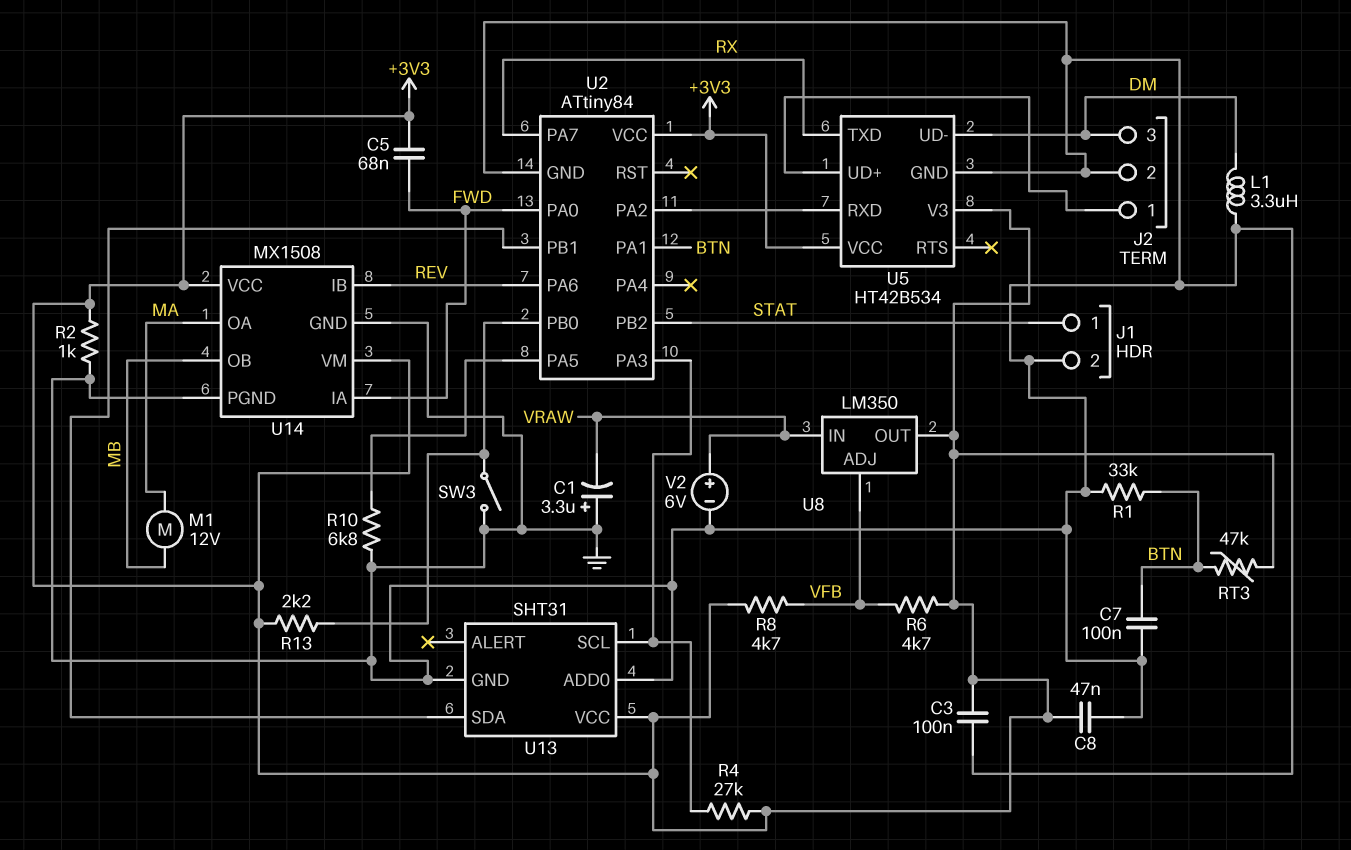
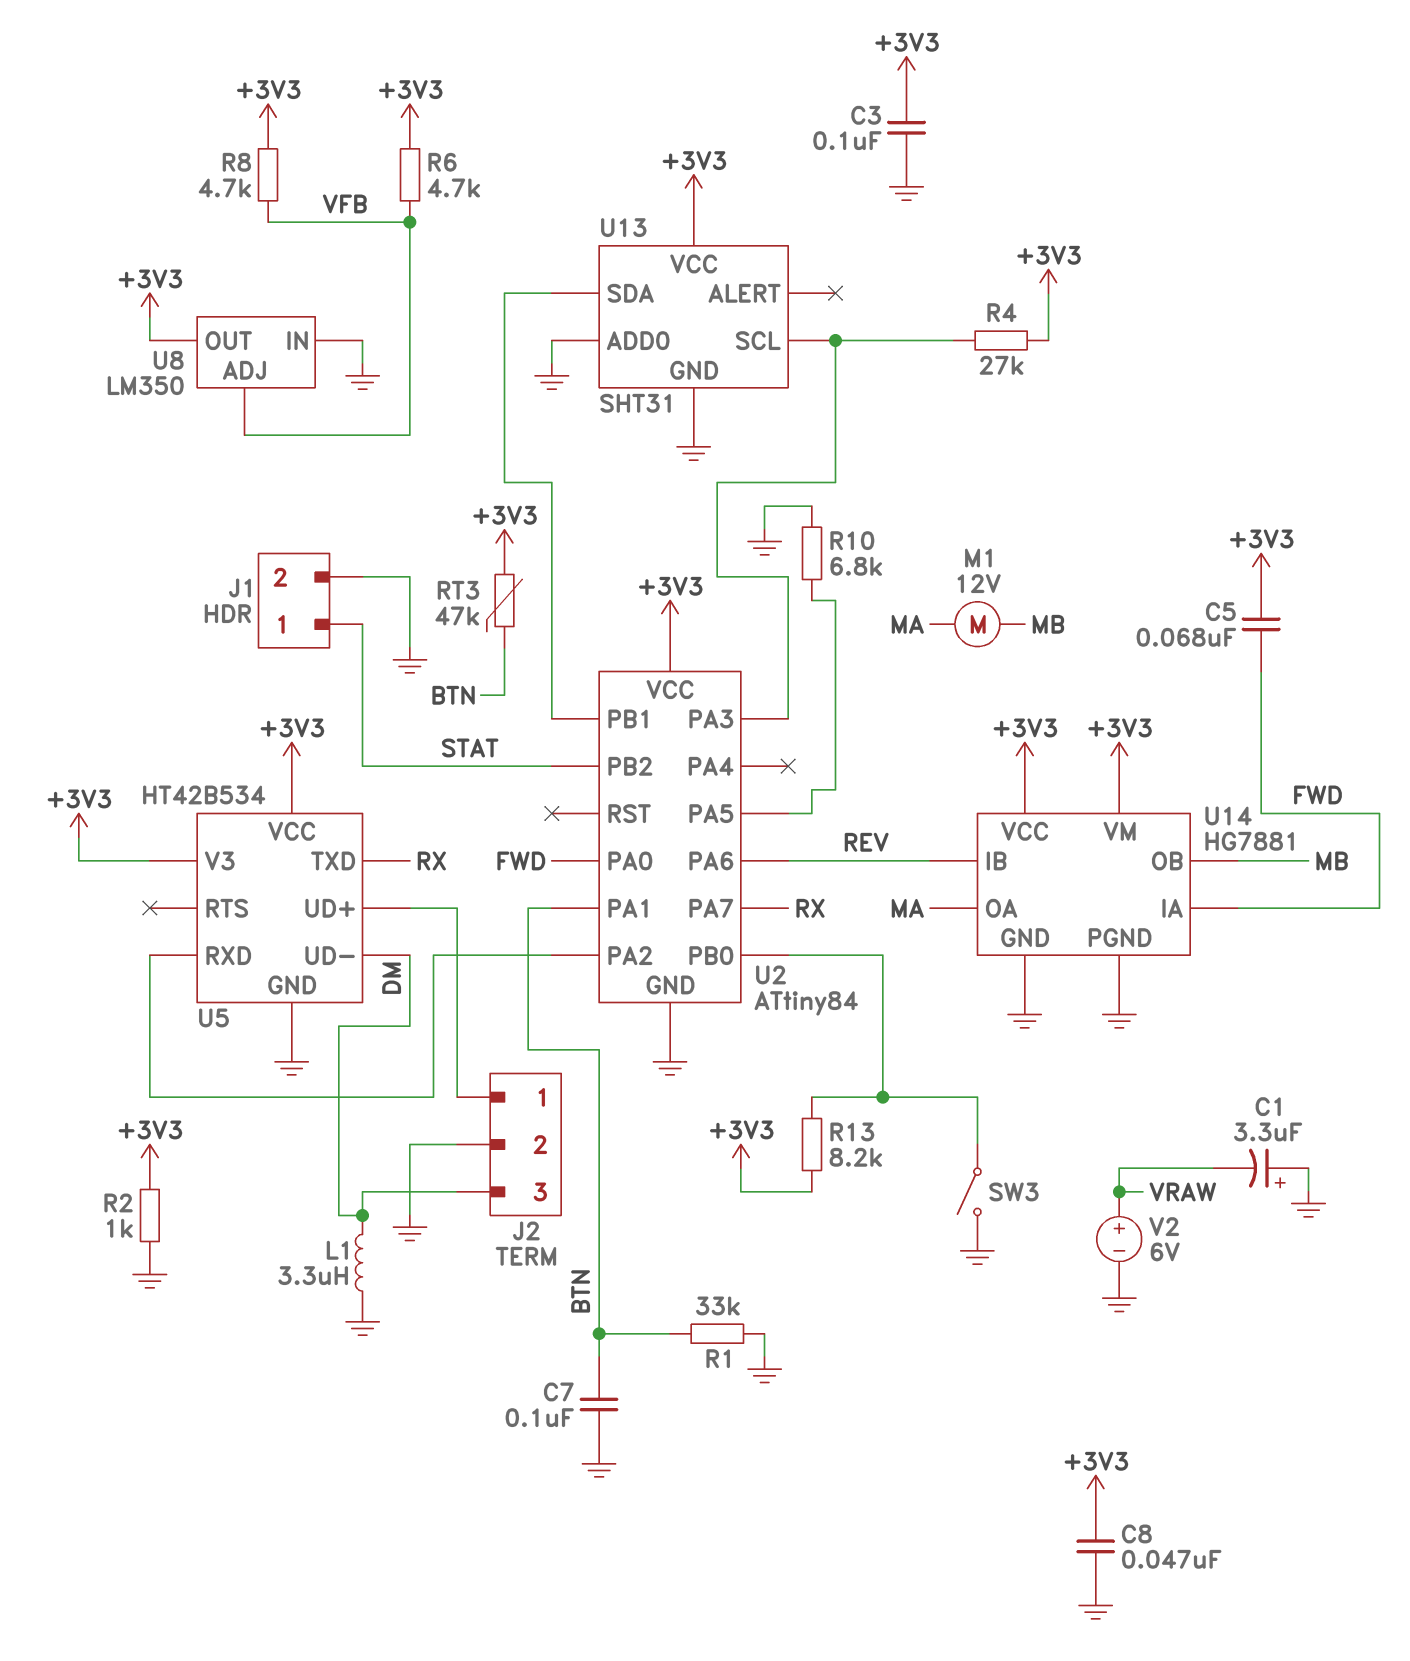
R13: 2.2k (+3V3, U2/PB0) -> 8.2k (+3V3, U2/PB0)
U8 pin IN: VRAW -> GND
U14: MX1508 -> HG7881

